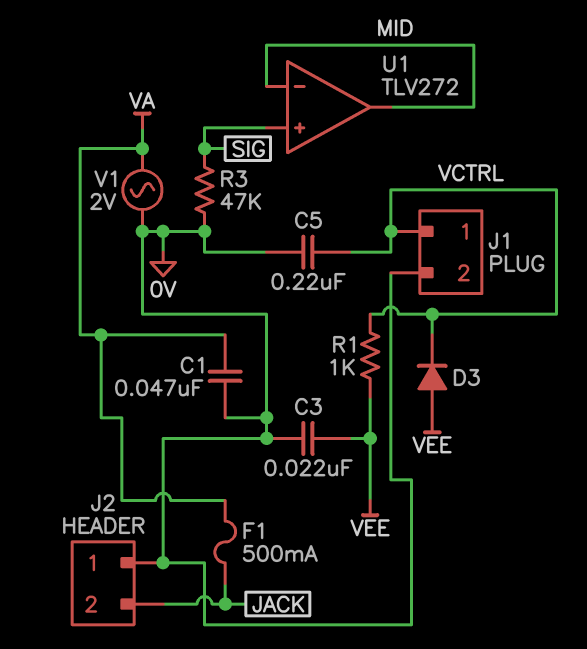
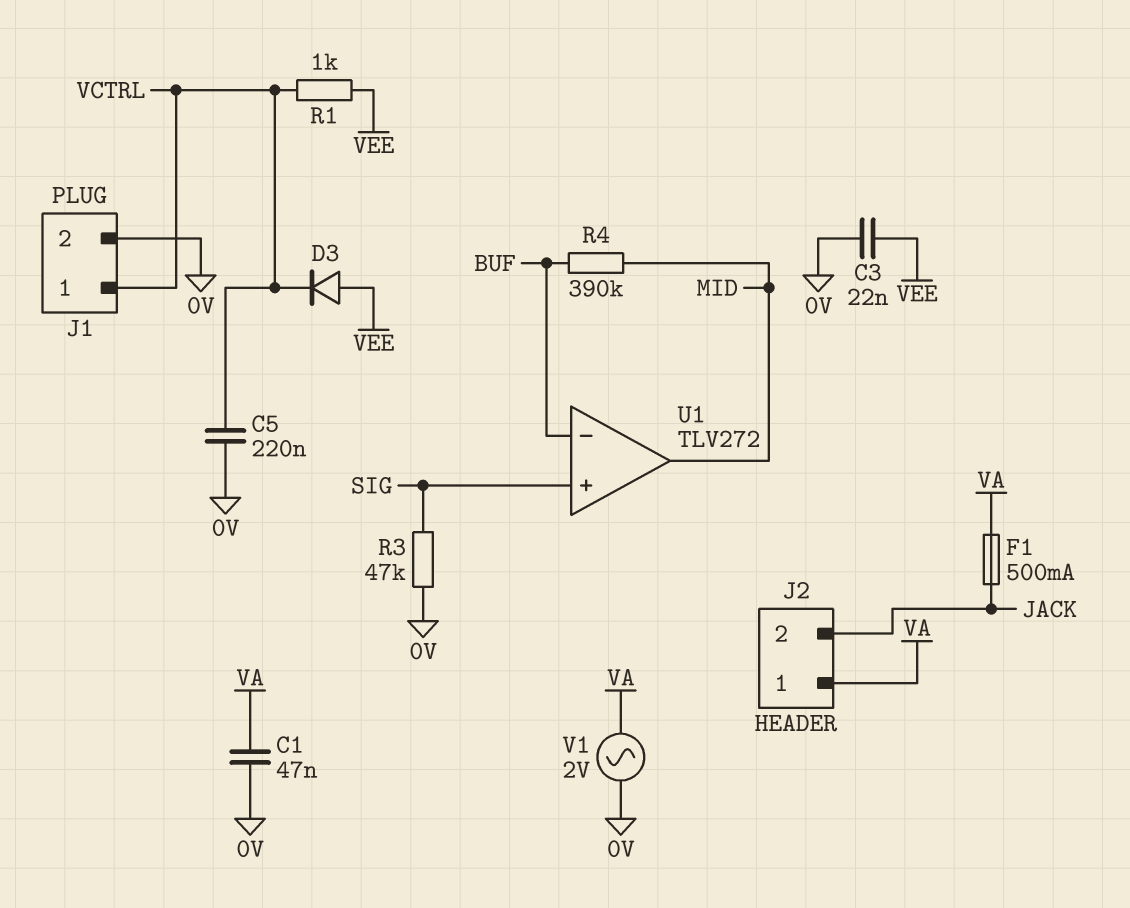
J2 pin 1: 0V -> VA
R4: none -> 390k (BUF, MID)
U1 pin in-: MID -> BUF

